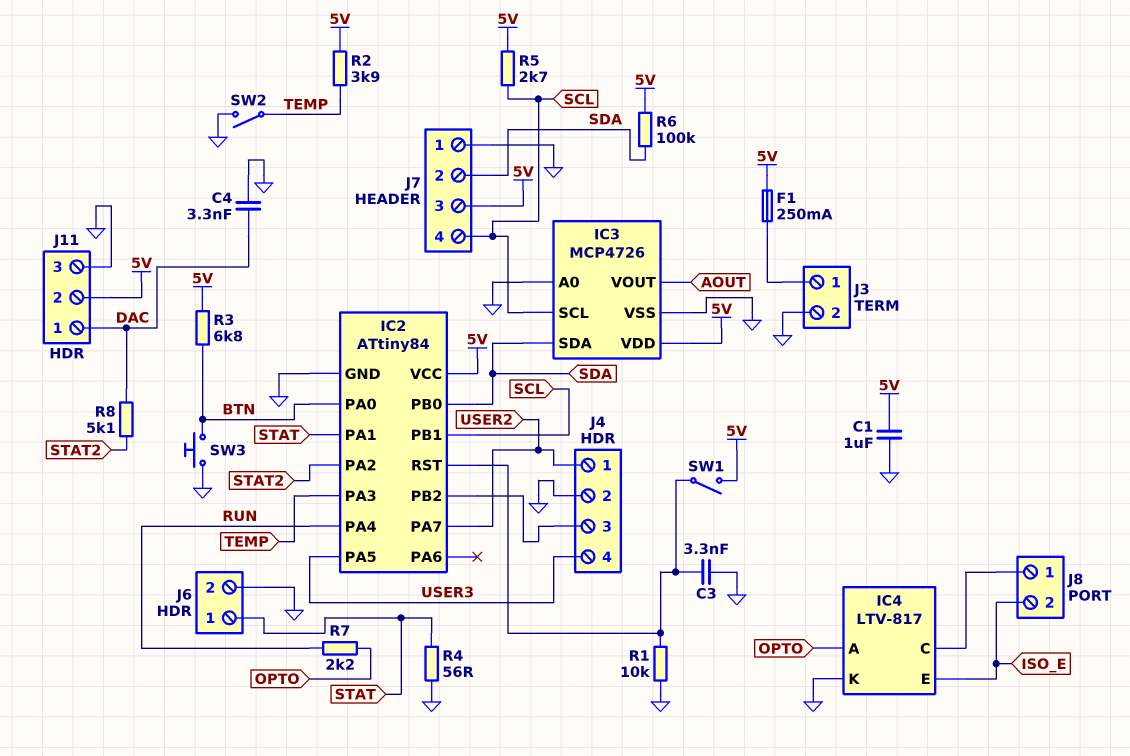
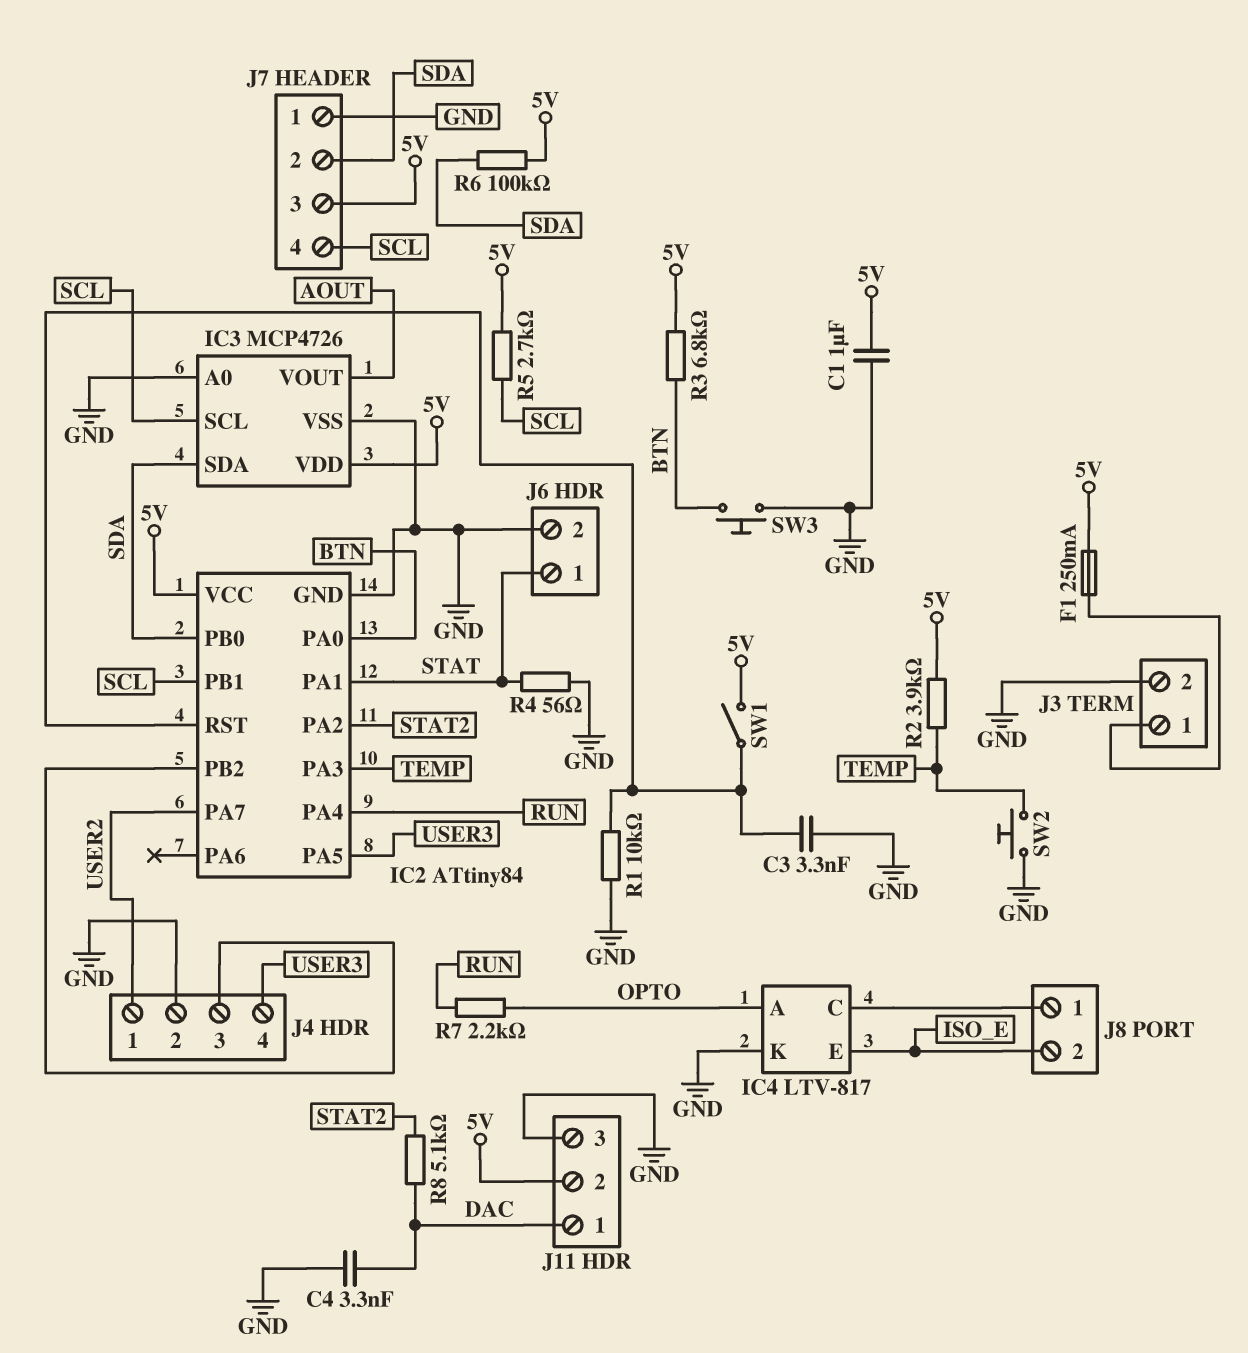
SW2: switch (GND, TEMP) -> button (GND, TEMP)

